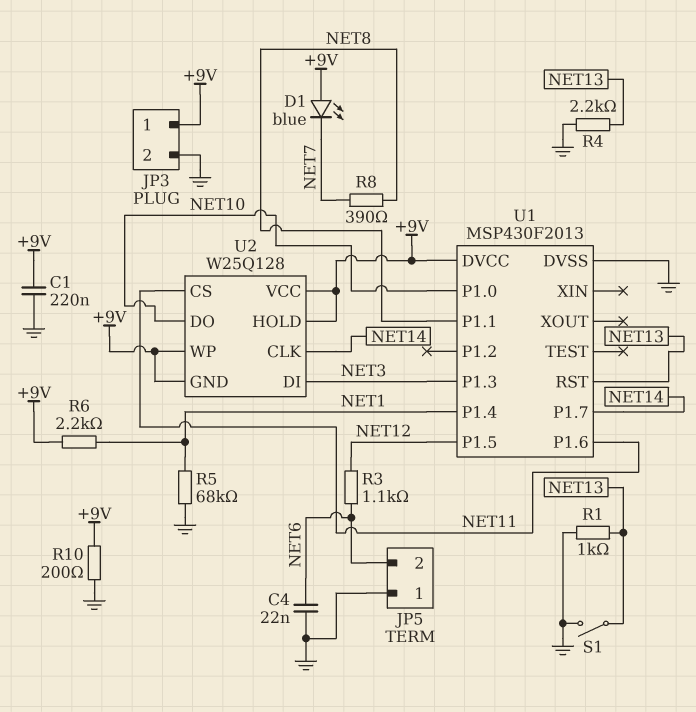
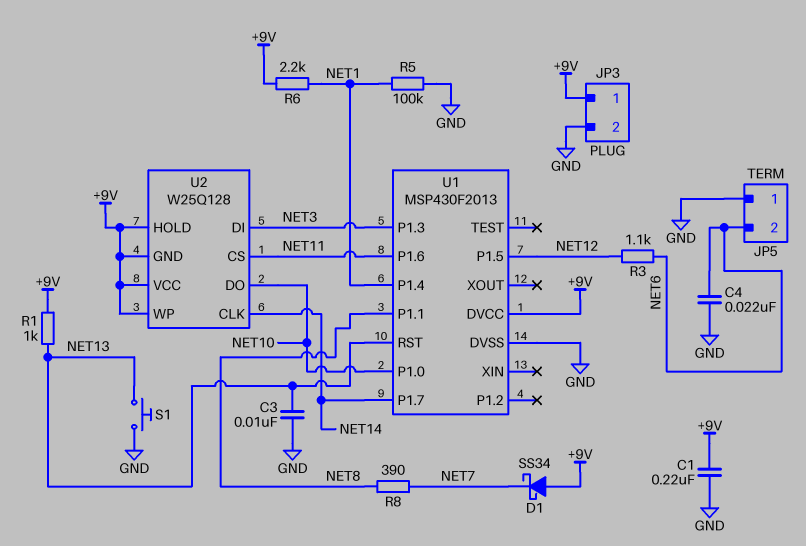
C3: none -> 10nF (GND, NET13)
D1: LED blue (A +9V, K NET7) -> schottky SS34 (A +9V, K NET7)
R1: 1k (GND, NET13) -> 1k (+9V, NET13)
R4: 2.2k (GND, NET13) -> none
R5: 68k (GND, NET1) -> 100k (GND, NET1)
R10: 200 (+9V, GND) -> none
S1: switch (GND, NET13) -> button (GND, NET13)

